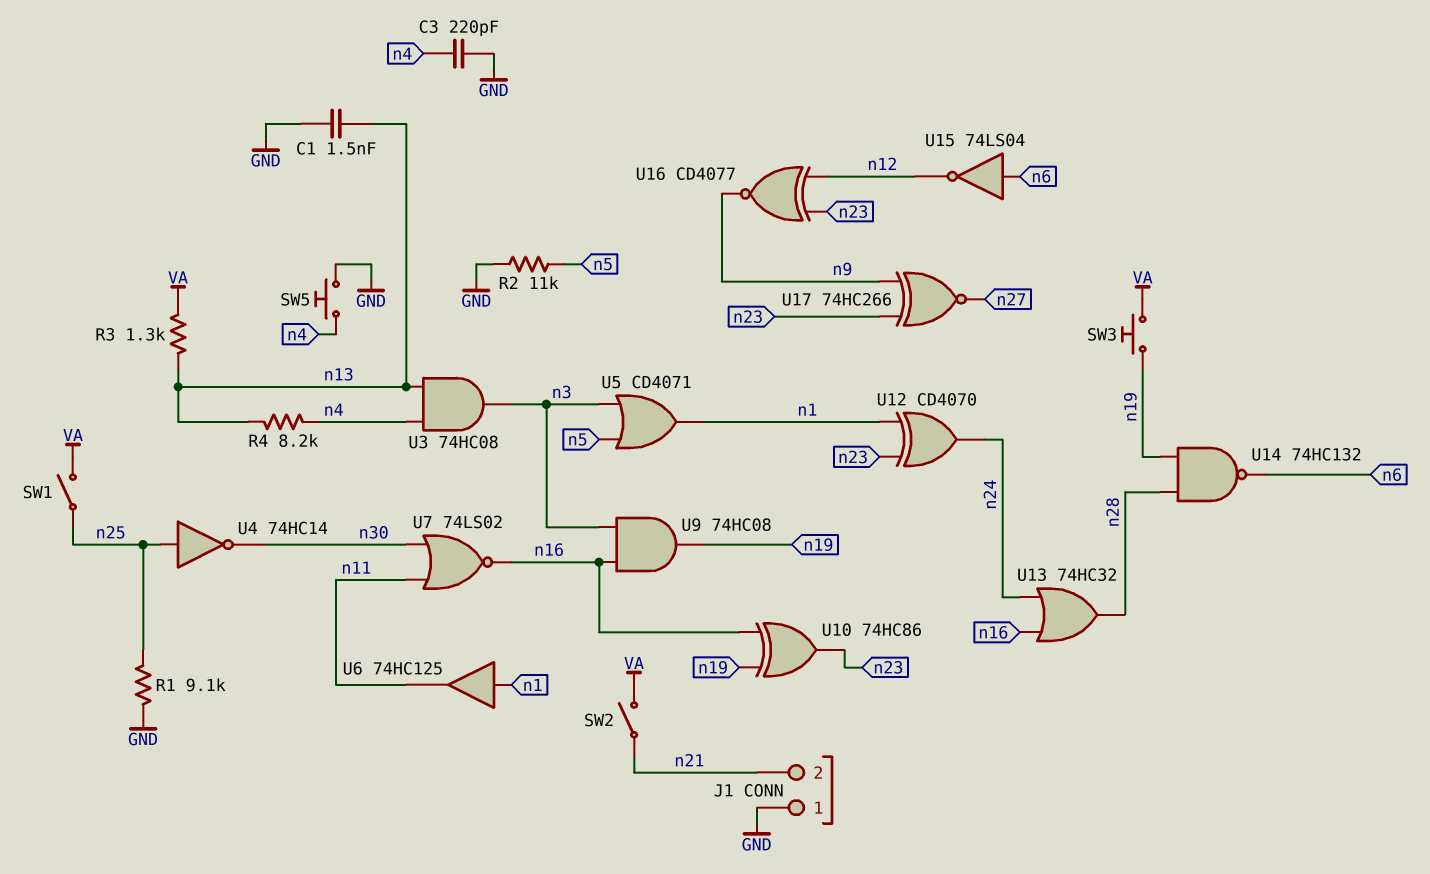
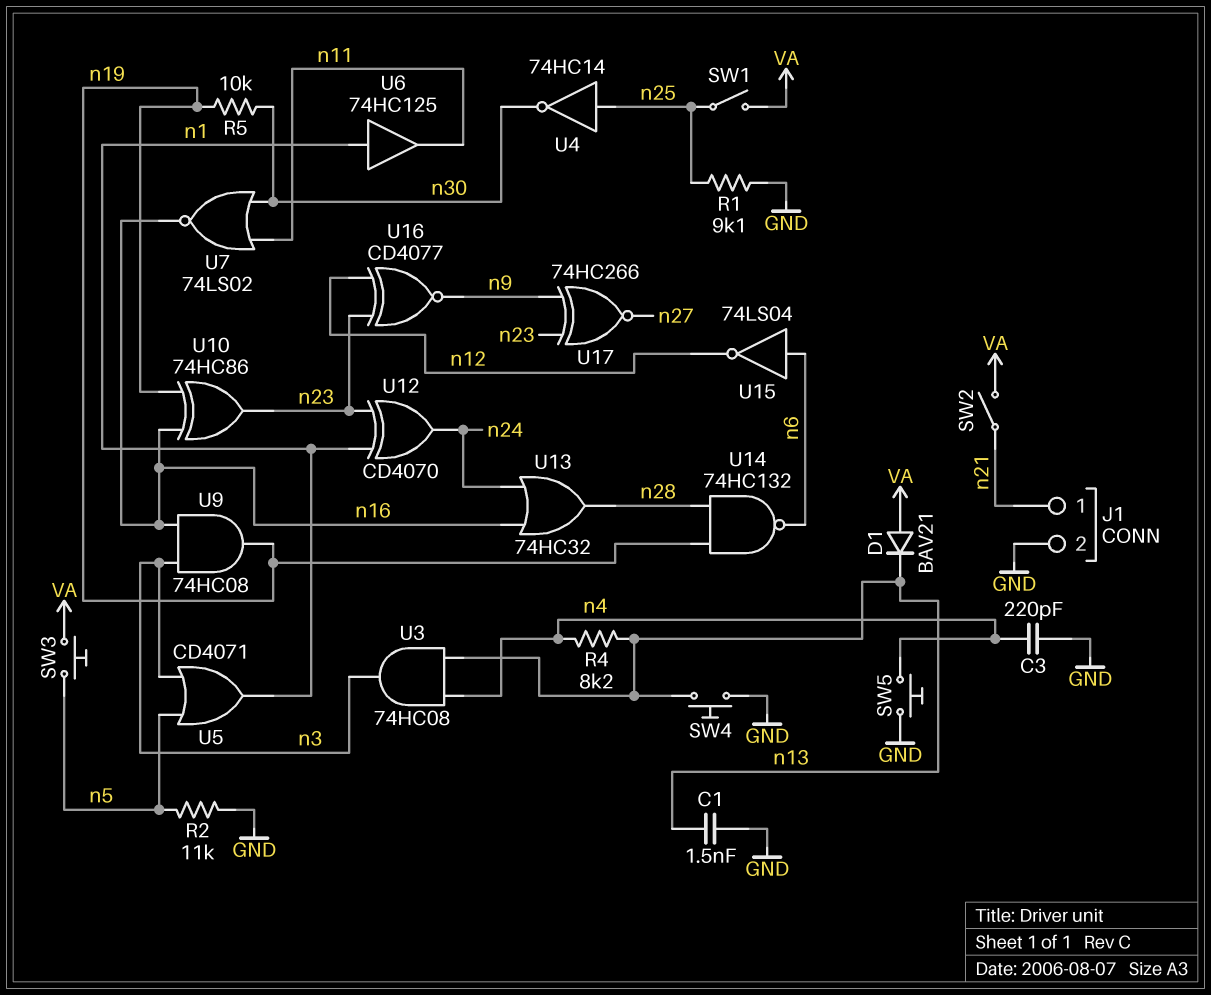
D1: none -> diode BAV21 (A VA, K n13)
J1 pin 1: GND -> n21
J1 pin 2: n21 -> GND
R3: 1.3k (VA, n13) -> none
R5: none -> 10k (n19, n30)
SW3: button (VA, n19) -> button (VA, n5)
SW4: none -> button (GND, n13)

